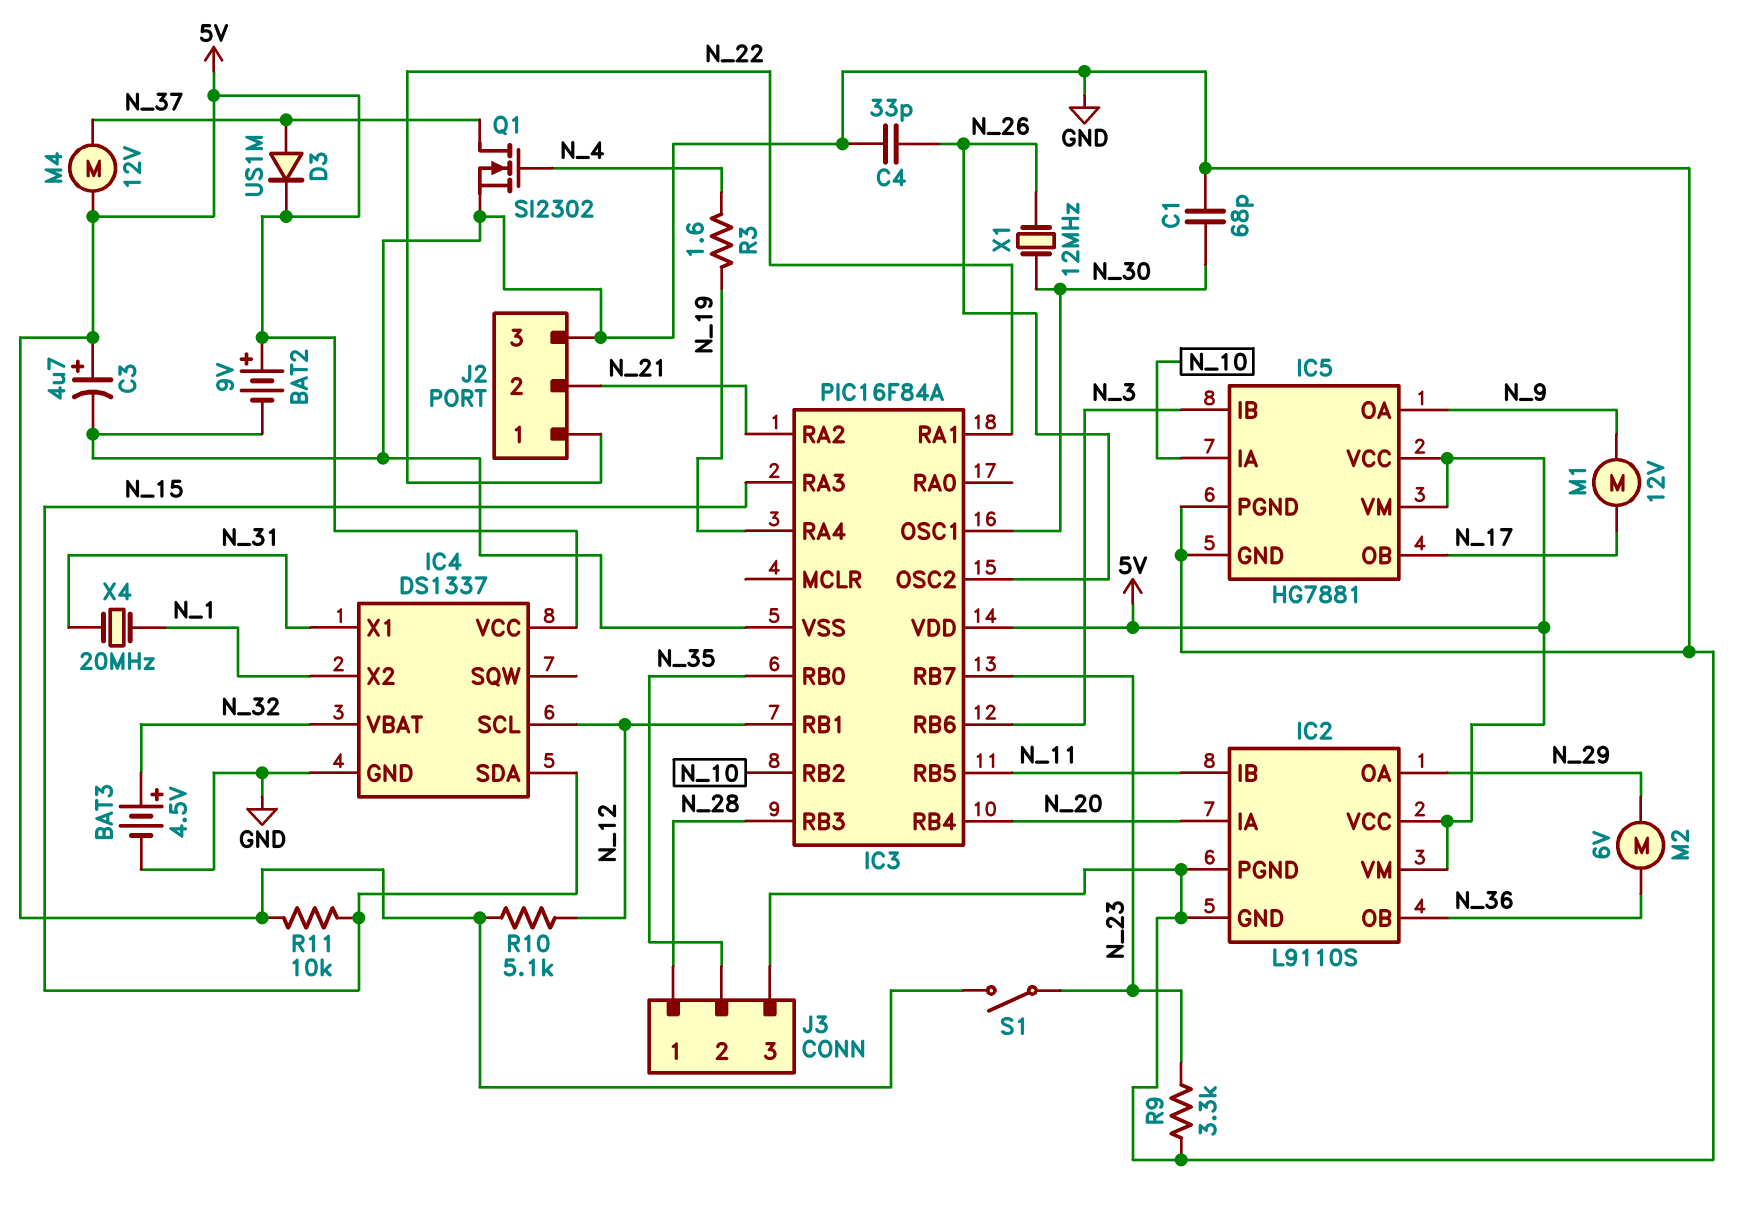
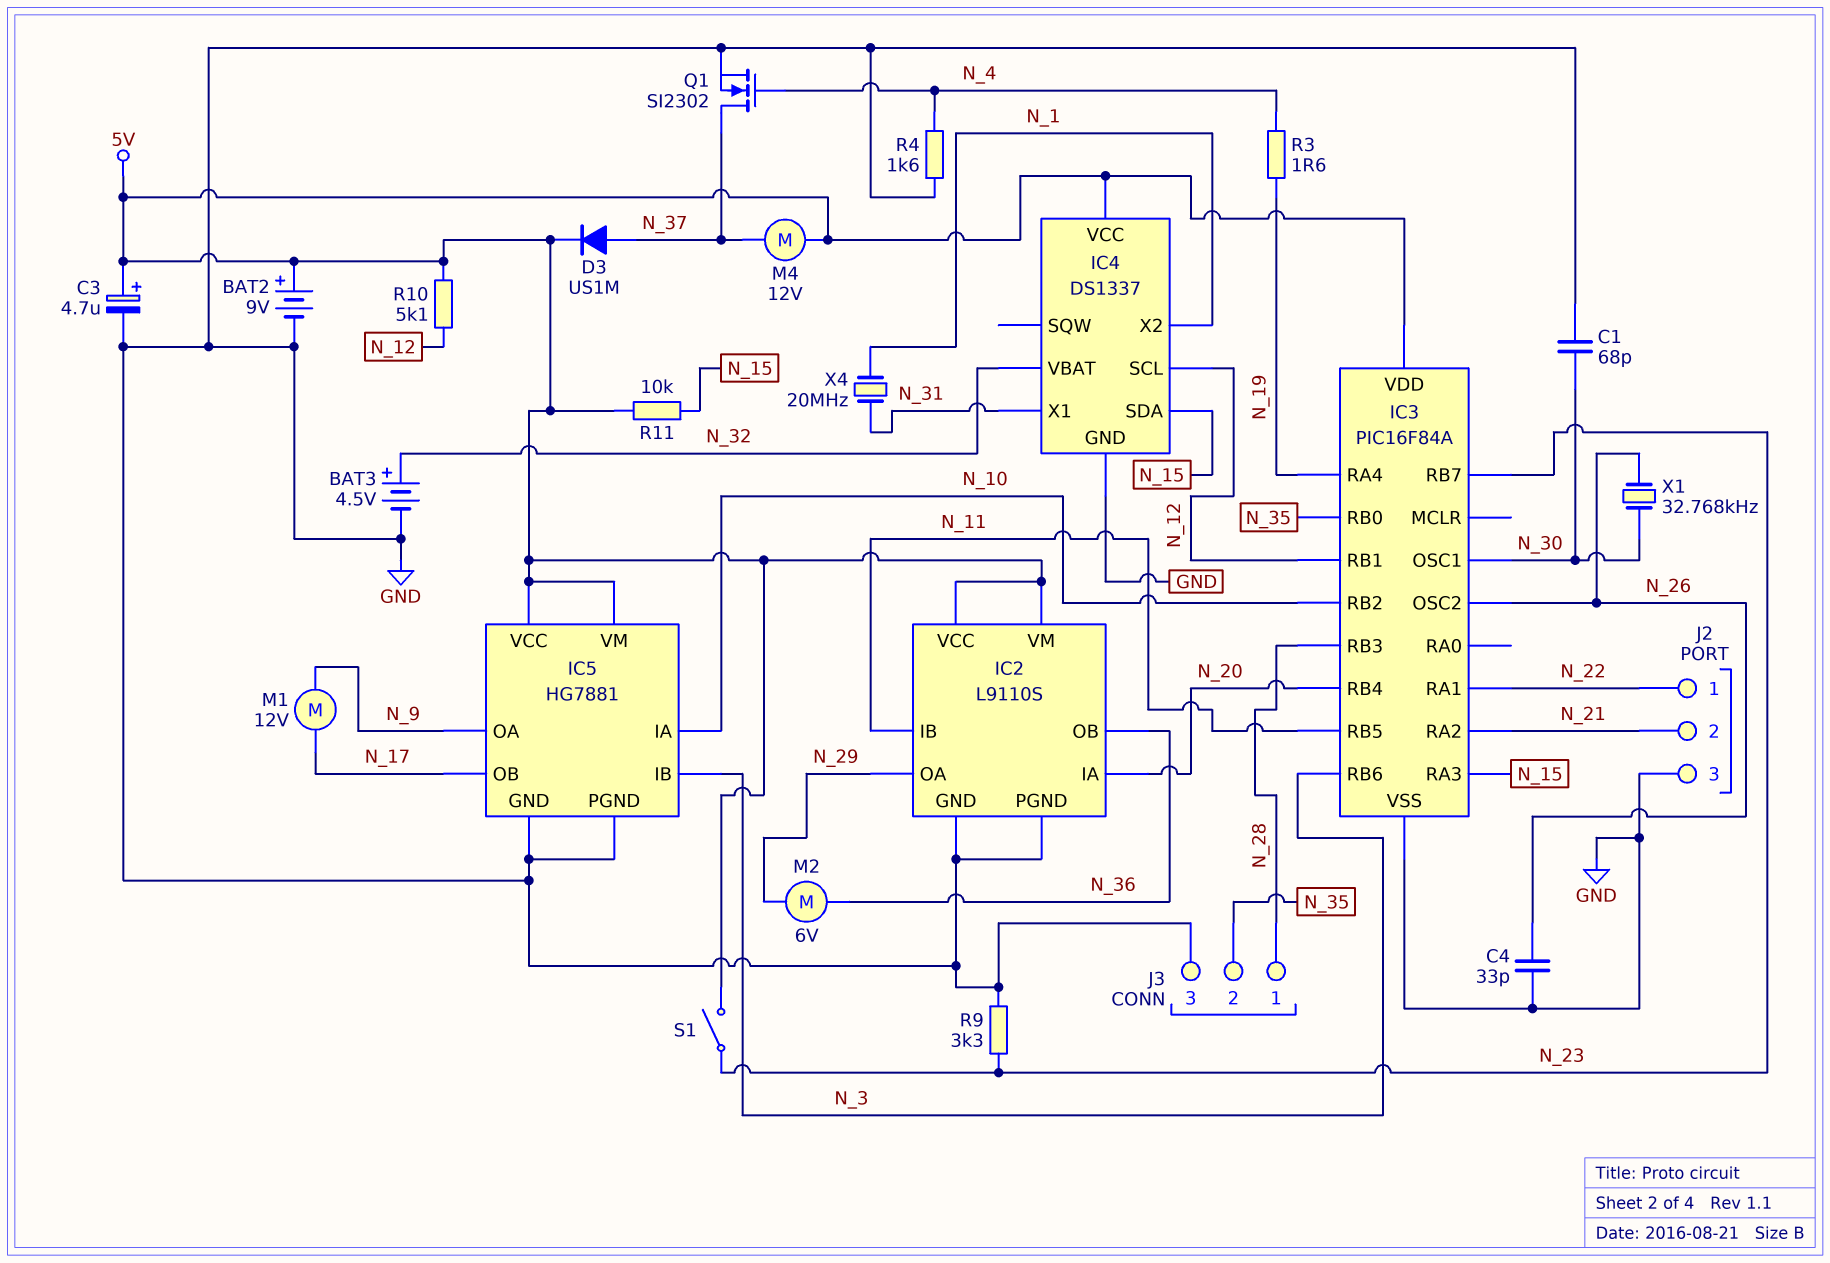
R4: none -> 1.6k (GND, N_4)
X1: 12MHz (N_26, N_30) -> 32.768kHz (N_26, N_30)

